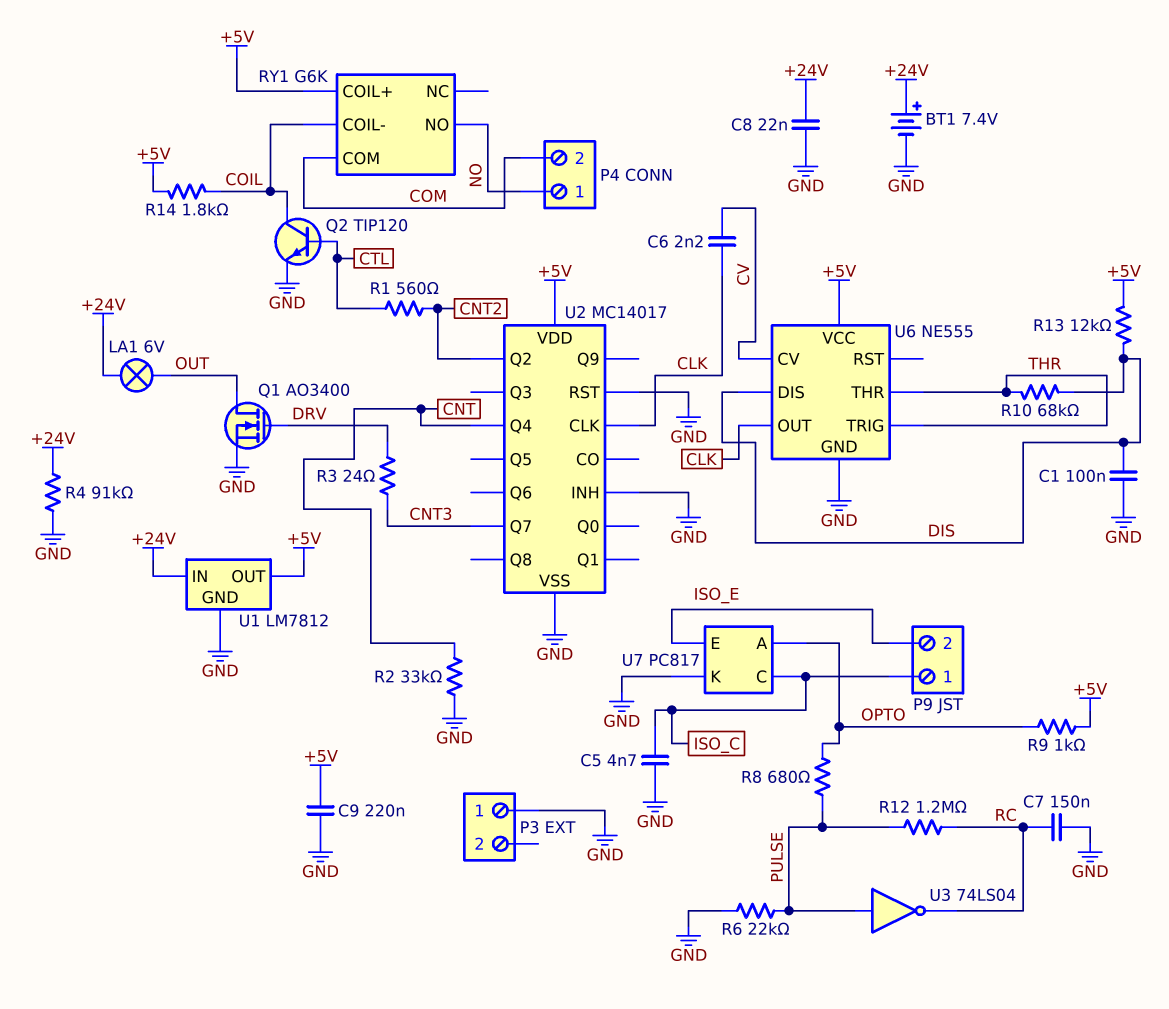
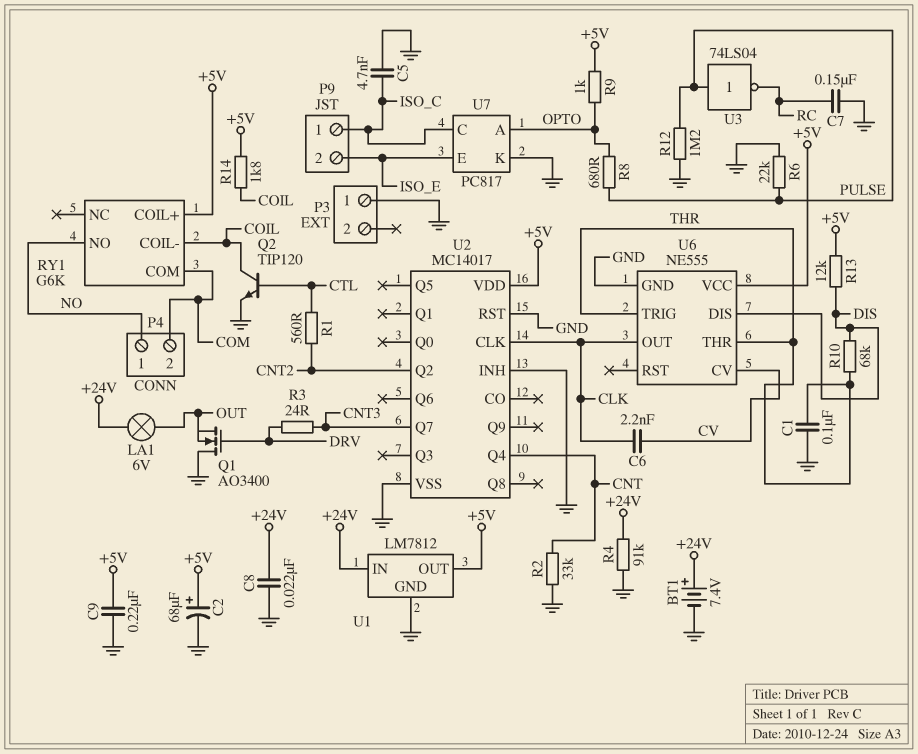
C1: 100nF (DIS, GND) -> 100nF (GND, THR)
C2: none -> 68uF (plus +5V, minus GND)
Q1: NMOS AO3400 (G DRV, D OUT, S GND) -> NMOS AO3400 (G DRV, D GND, S OUT)
R12: 1.2M (PULSE, RC) -> 1.2M (GND, PULSE)

